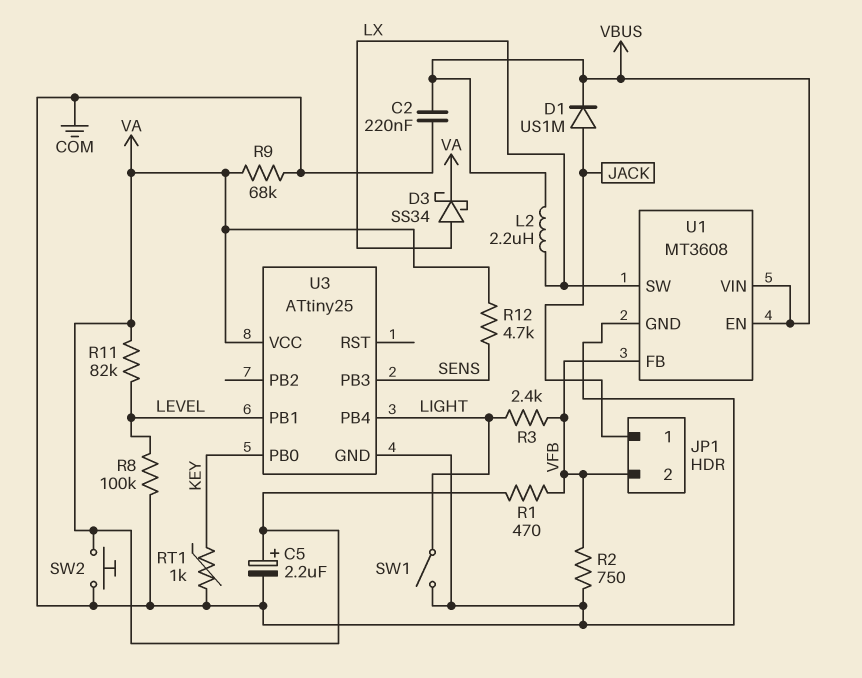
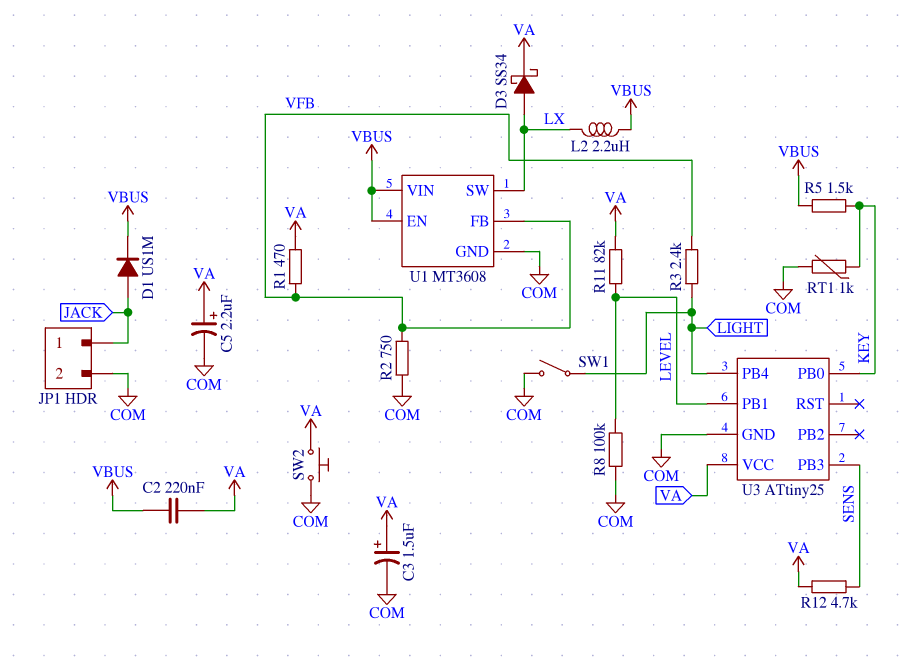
C2: 220nF (COM, VBUS) -> 220nF (VA, VBUS)
C3: none -> 1.5uF (plus VA, minus COM)
JP1 pin 2: VFB -> COM
R5: none -> 1.5k (KEY, VBUS)
R9: 68k (COM, VA) -> none

